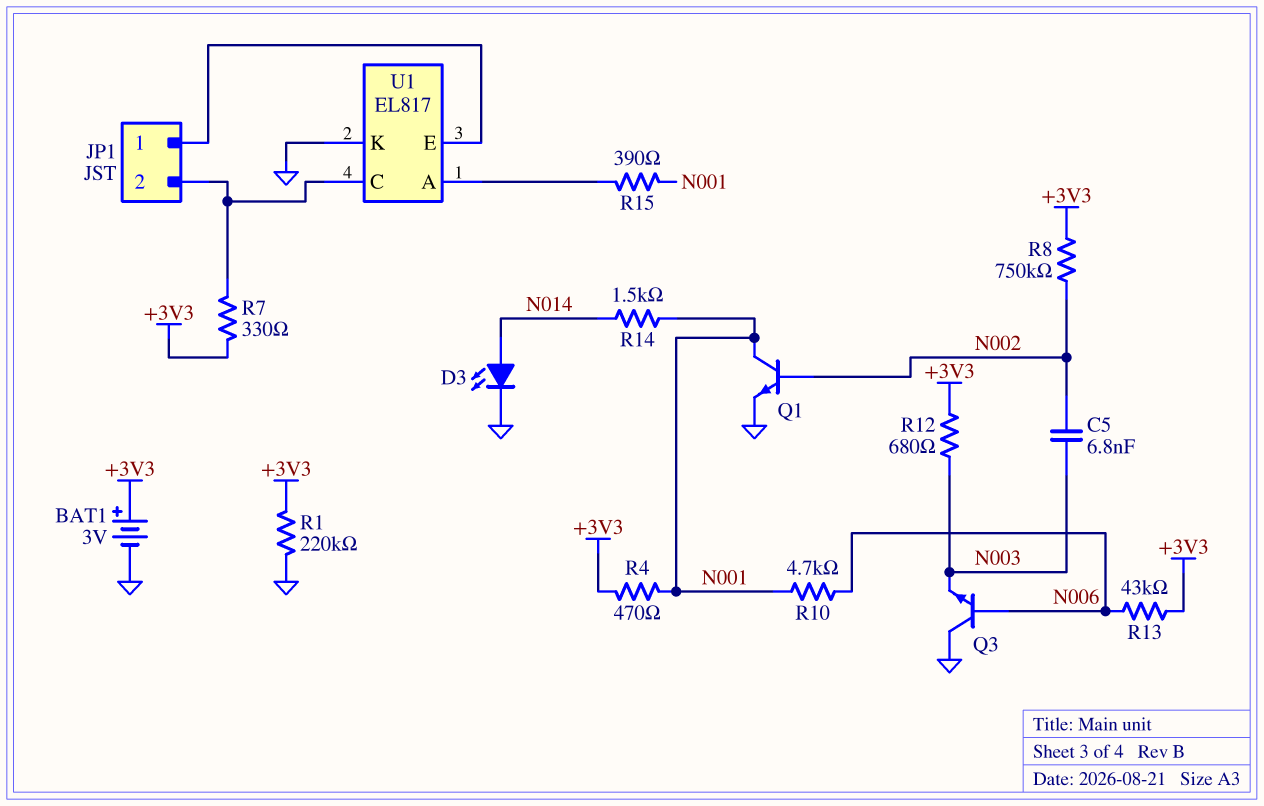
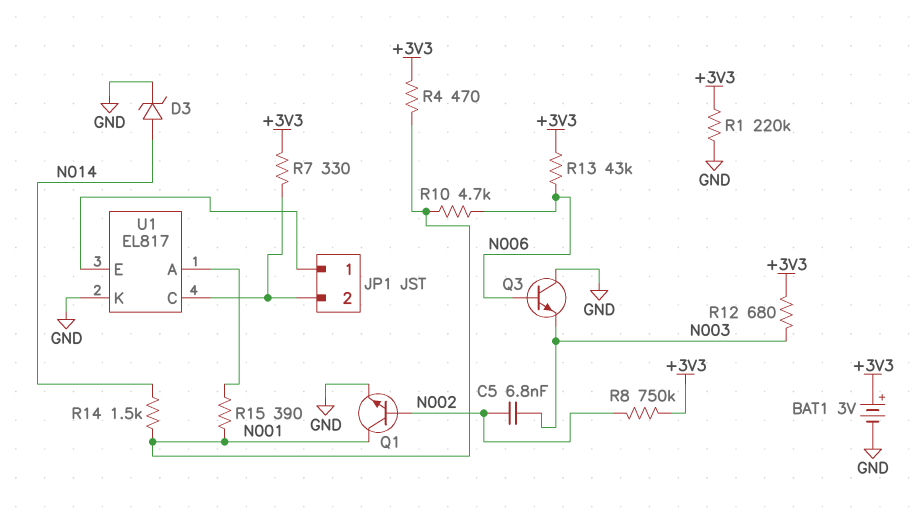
D3: LED (A N014, K GND) -> zener (A N014, K GND)

